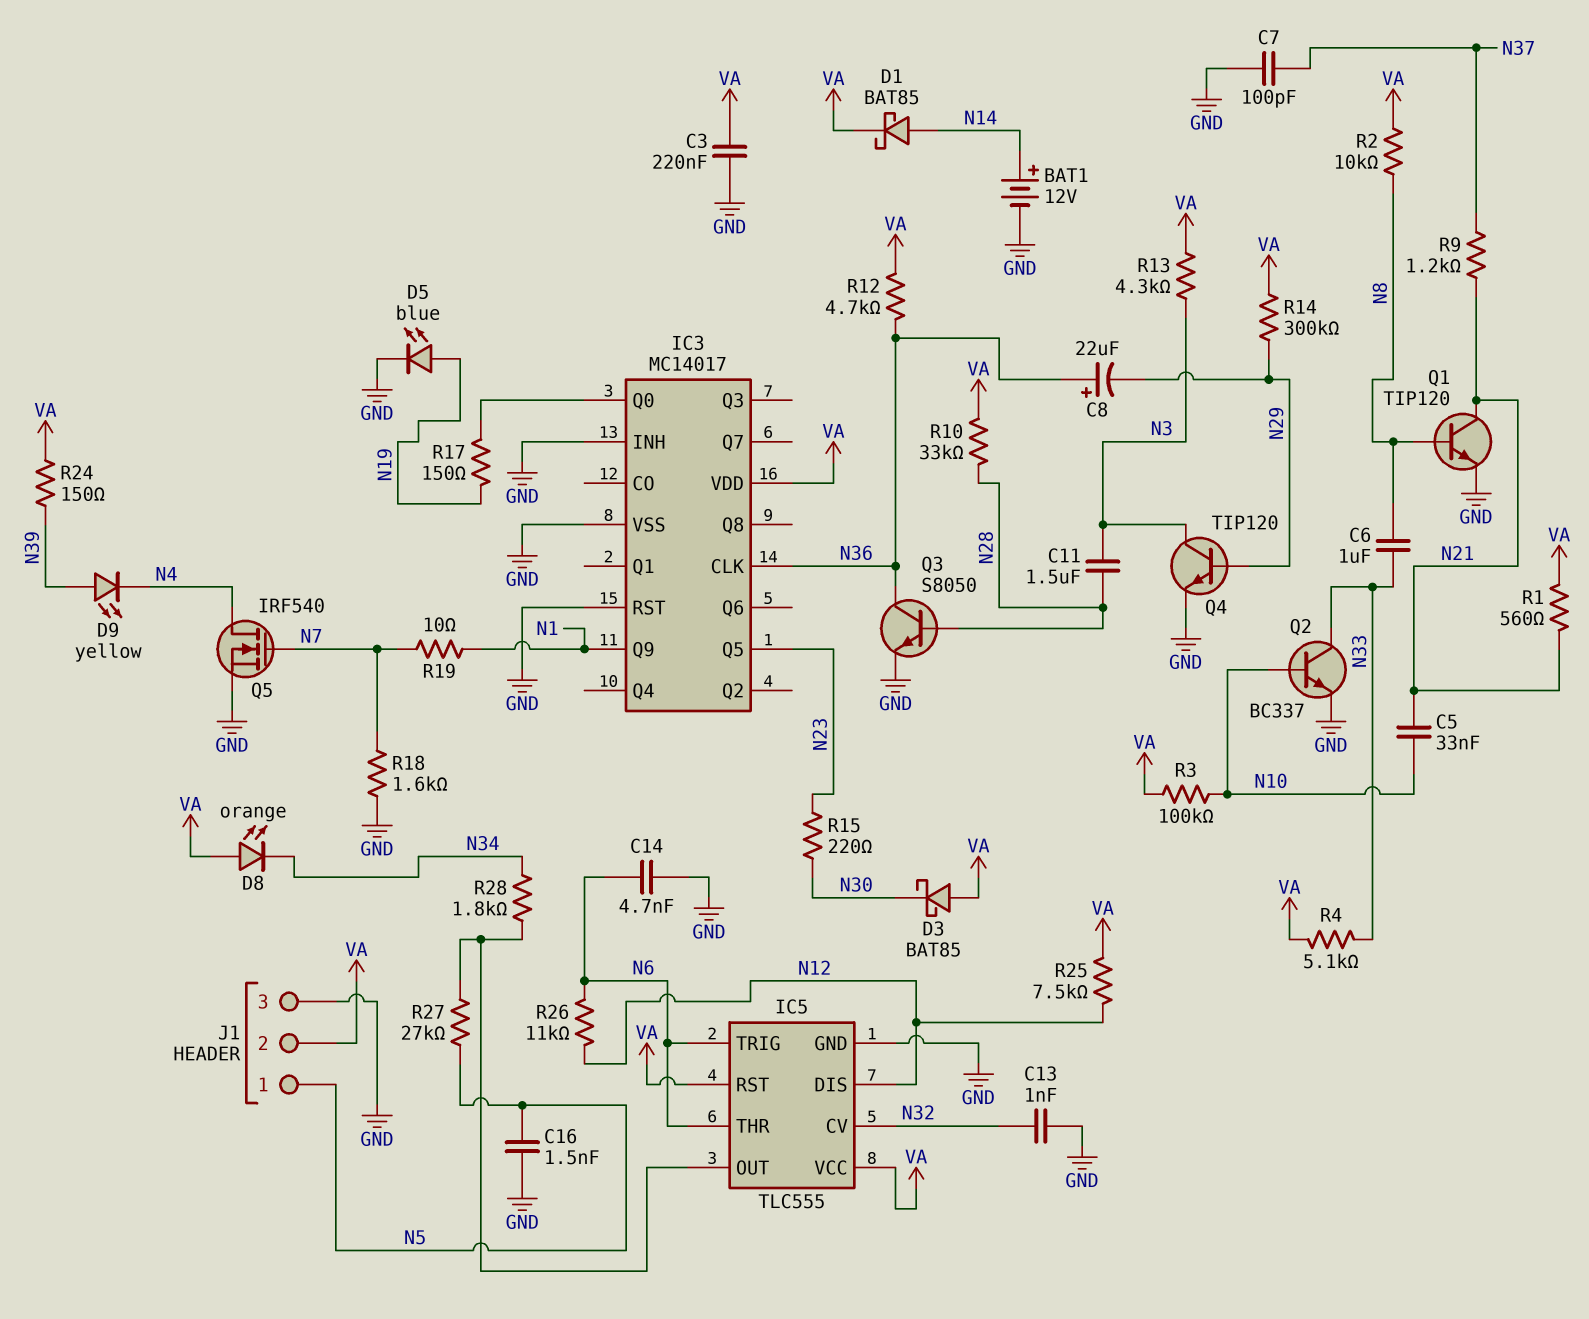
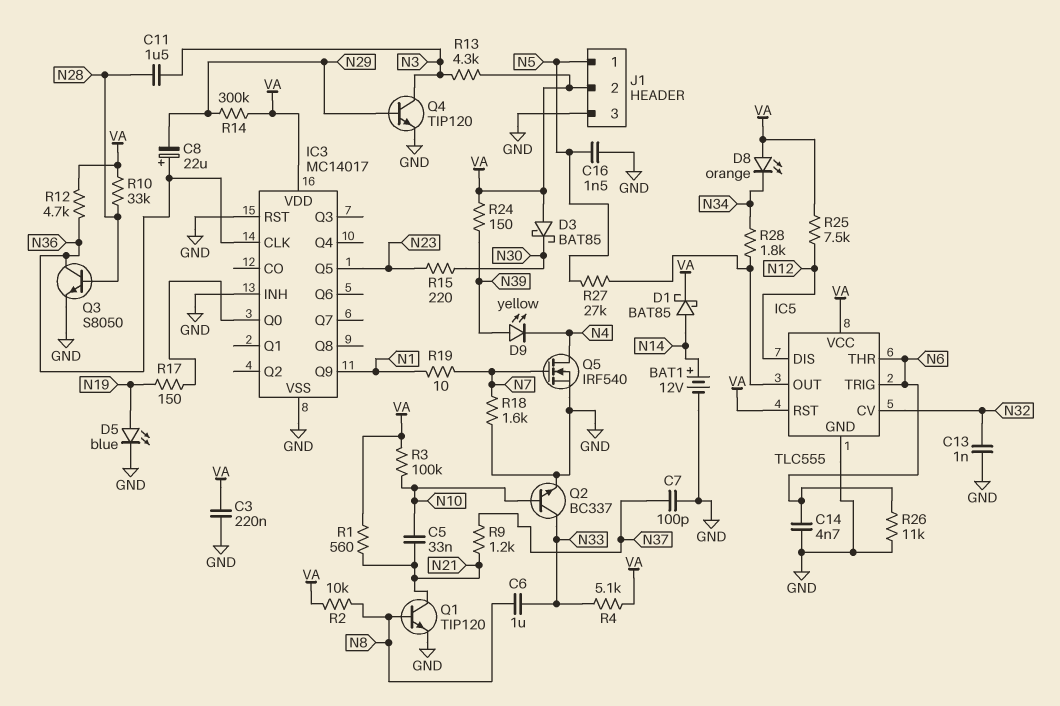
R26: 11k (N6, N12) -> 11k (GND, N6)

